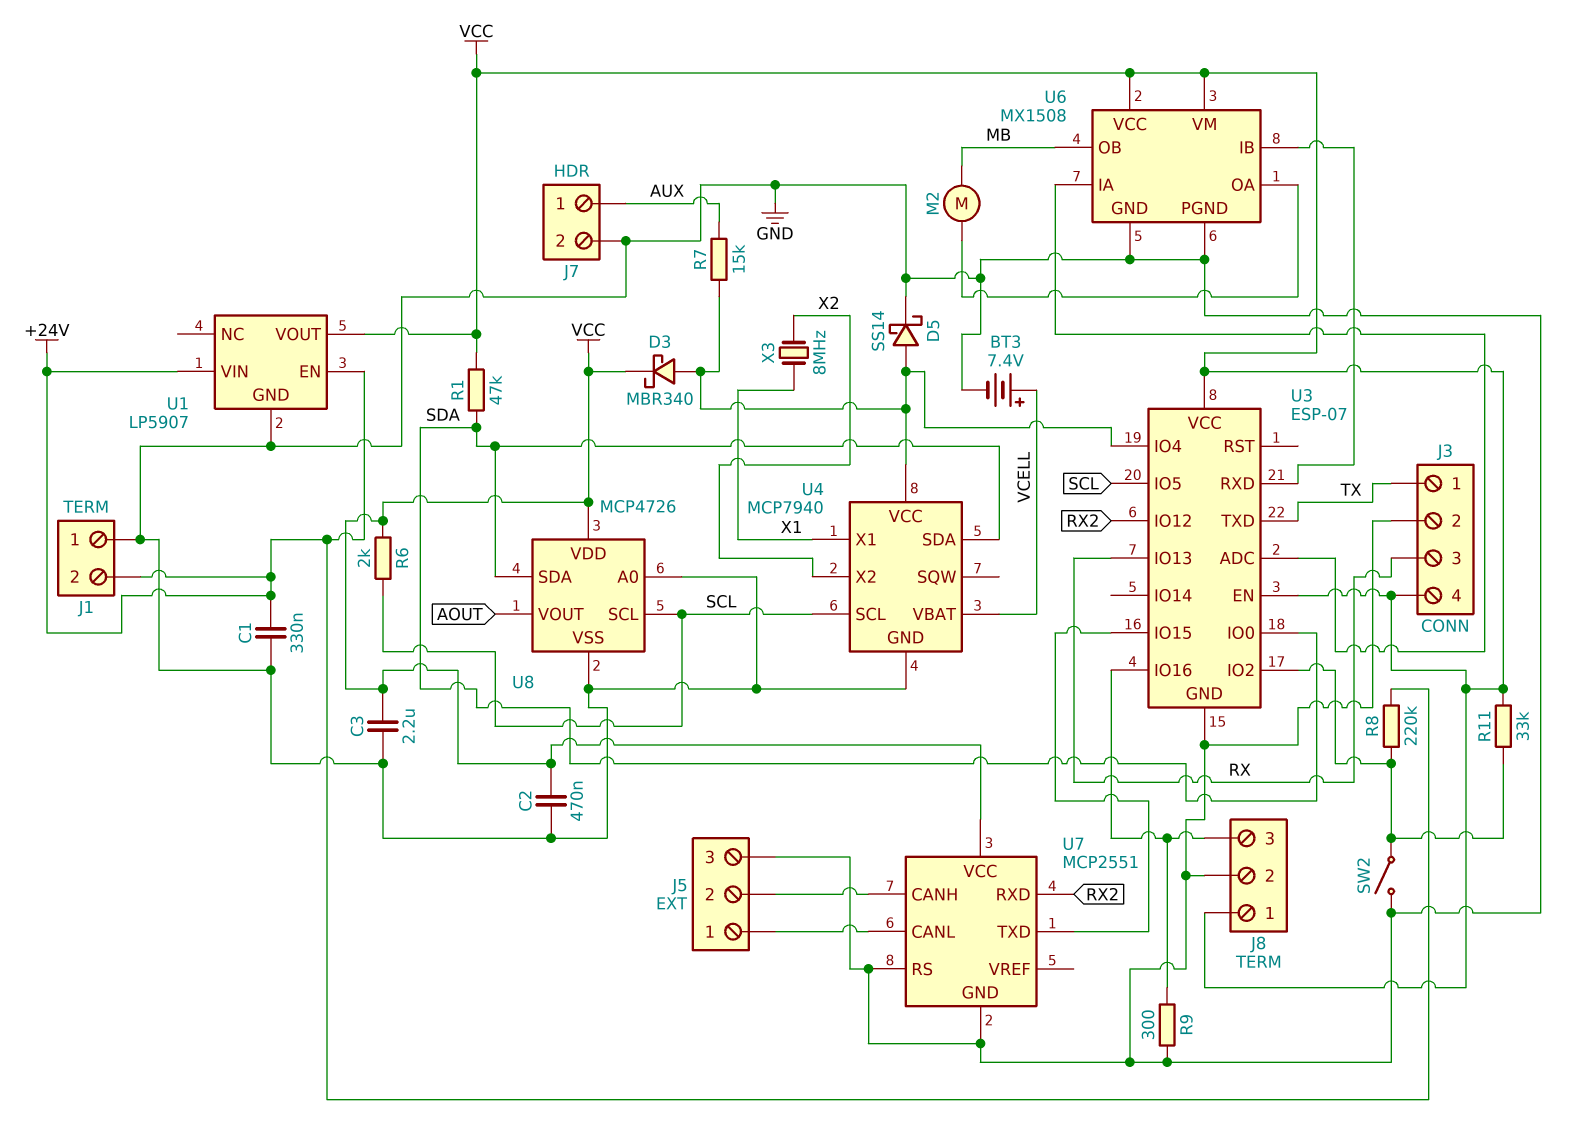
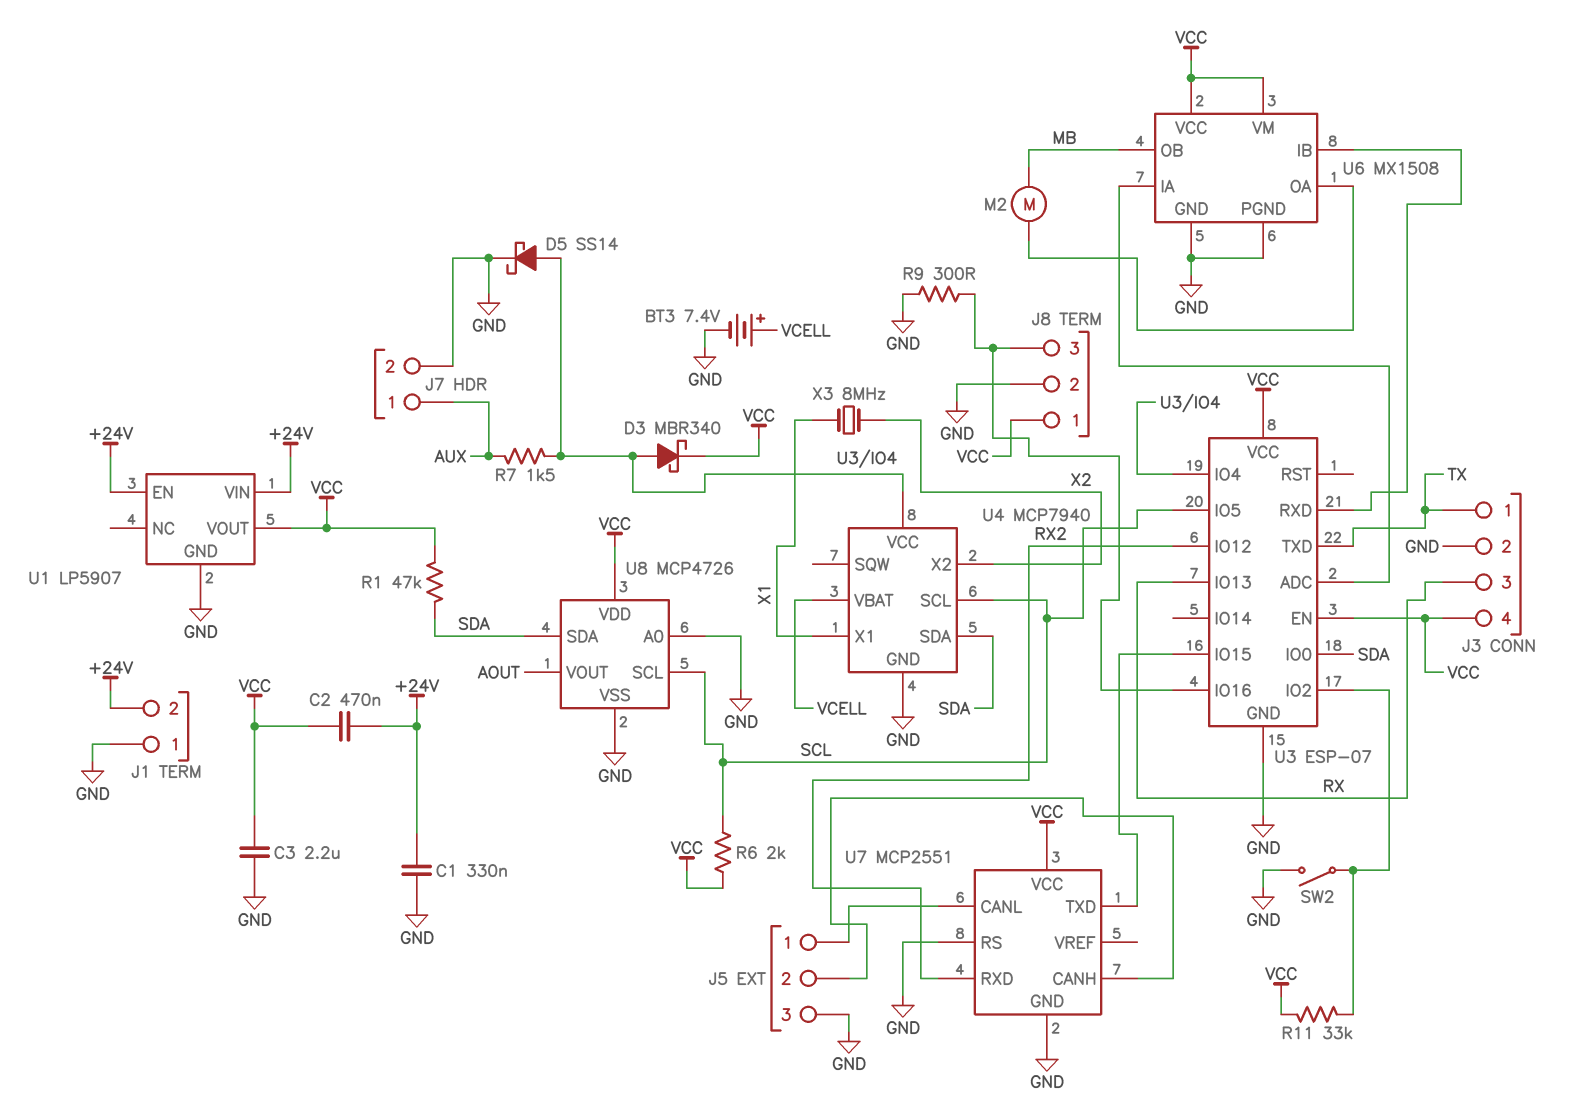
C2: 470nF (GND, VCC) -> 470nF (+24V, VCC)
R7: 15k (AUX, U3/IO4) -> 1.5k (AUX, U3/IO4)
R8: 220k (+24V, U3/IO2) -> none

